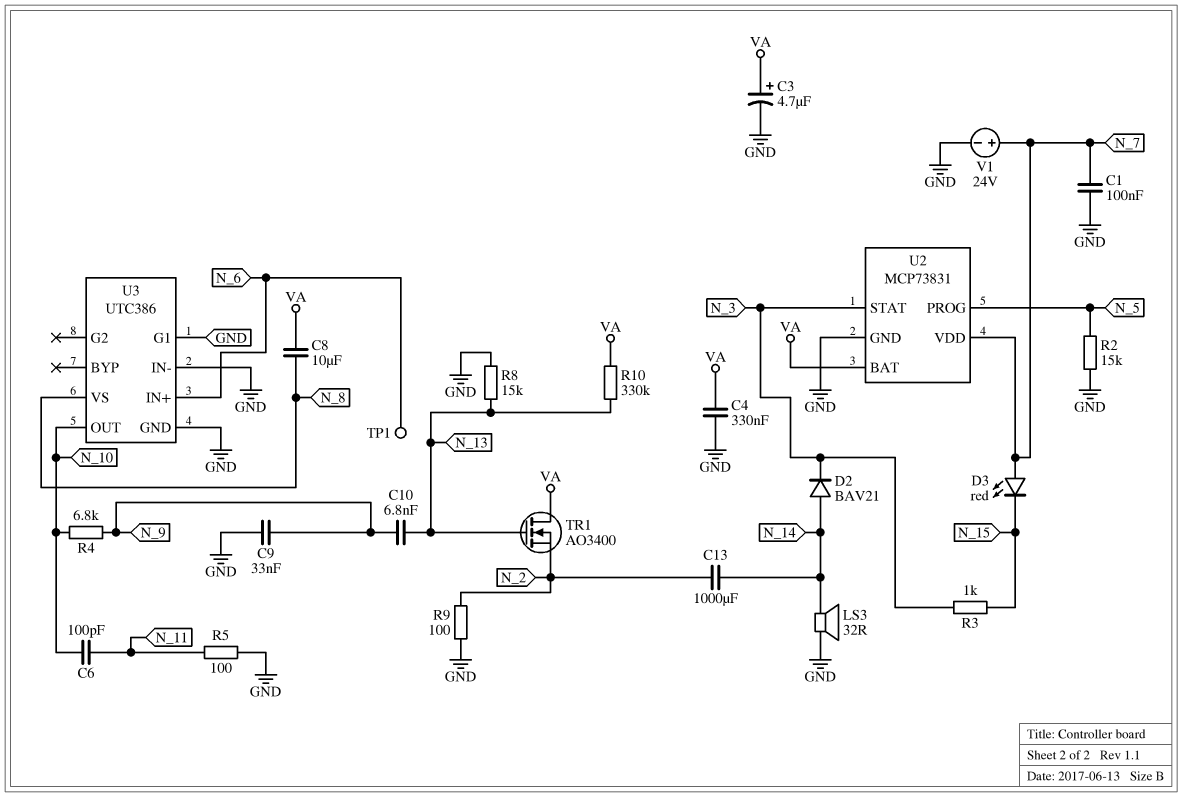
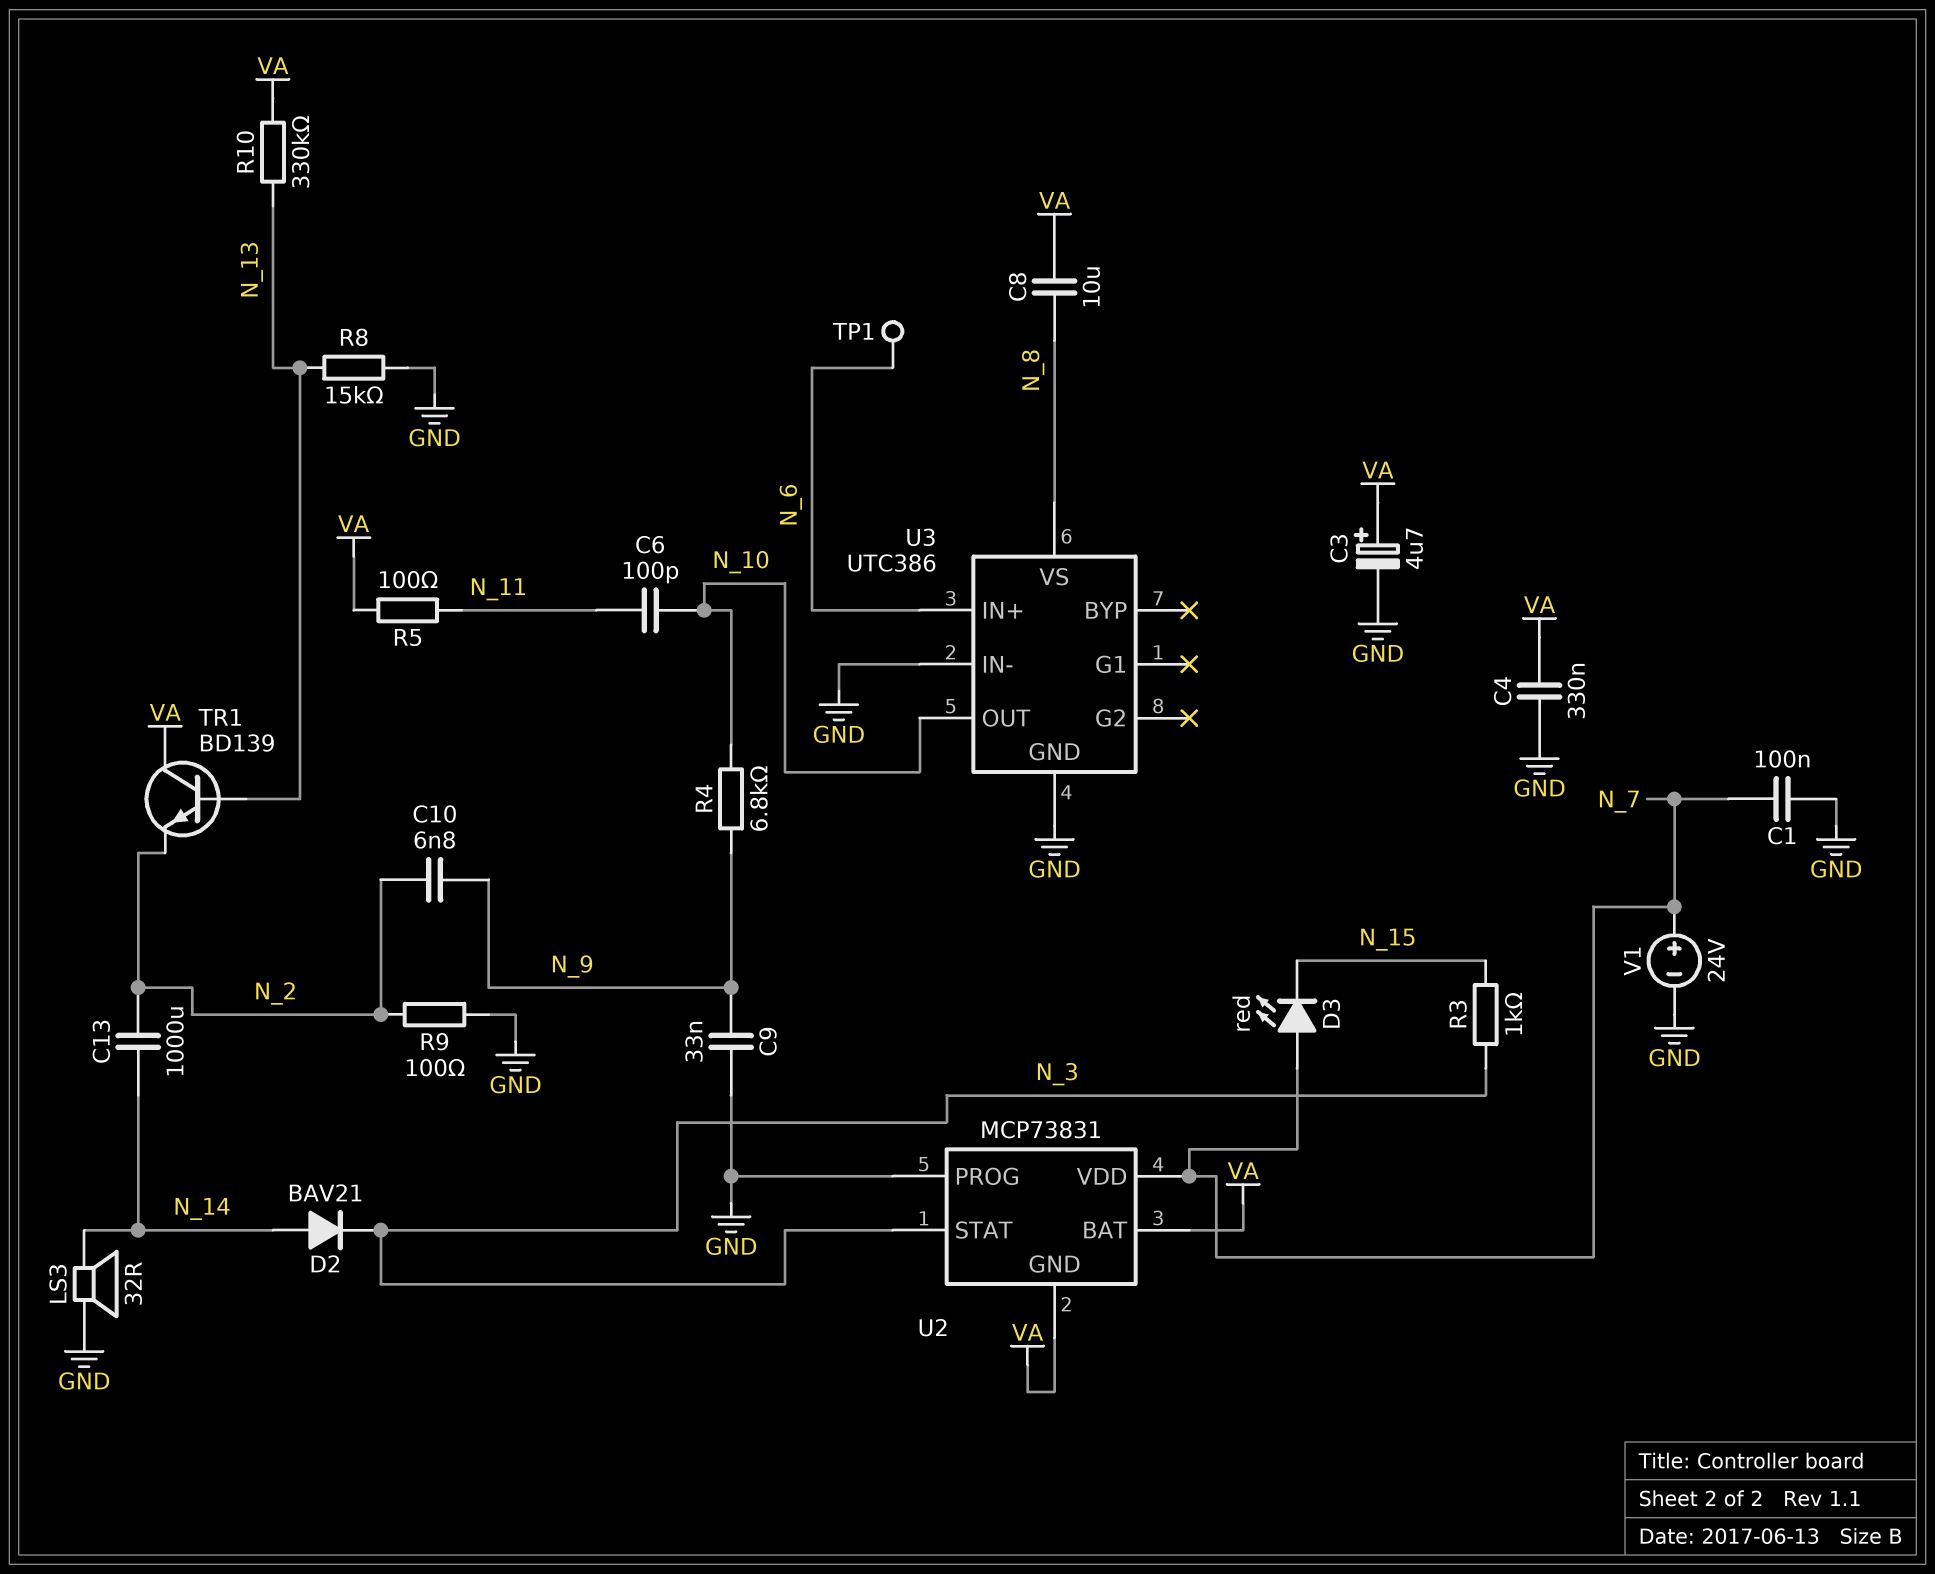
C10: 6.8nF (N_9, N_13) -> 6.8nF (N_2, N_9)
R2: 15k (GND, N_5) -> none
R5: 100 (GND, N_11) -> 100 (N_11, VA)
TR1: NMOS AO3400 (G N_13, D VA, S N_2) -> NPN BD139 (B N_13, C VA, E N_2)
U2 pin GND: GND -> VA
U2 pin PROG: N_5 -> GND
U3 pin G1: GND -> none

